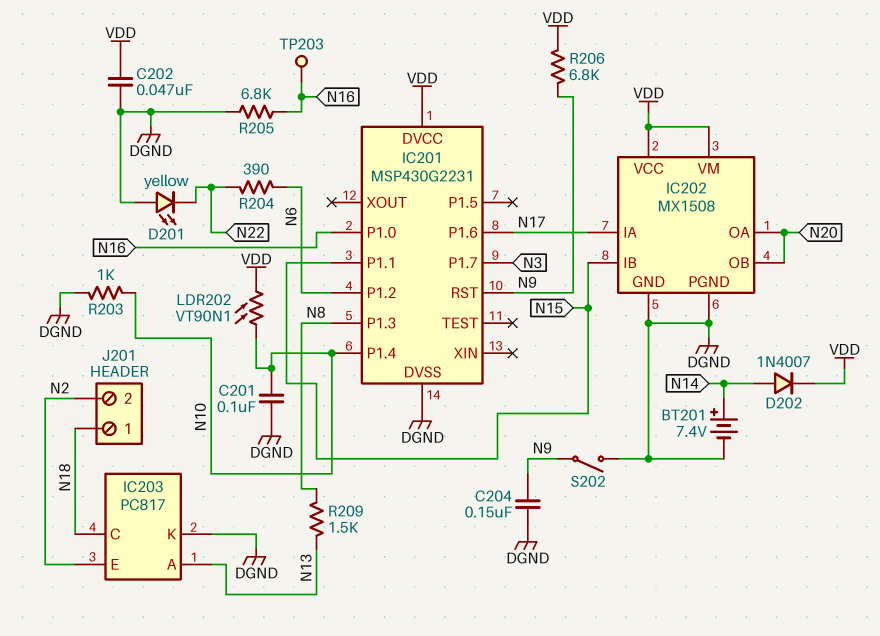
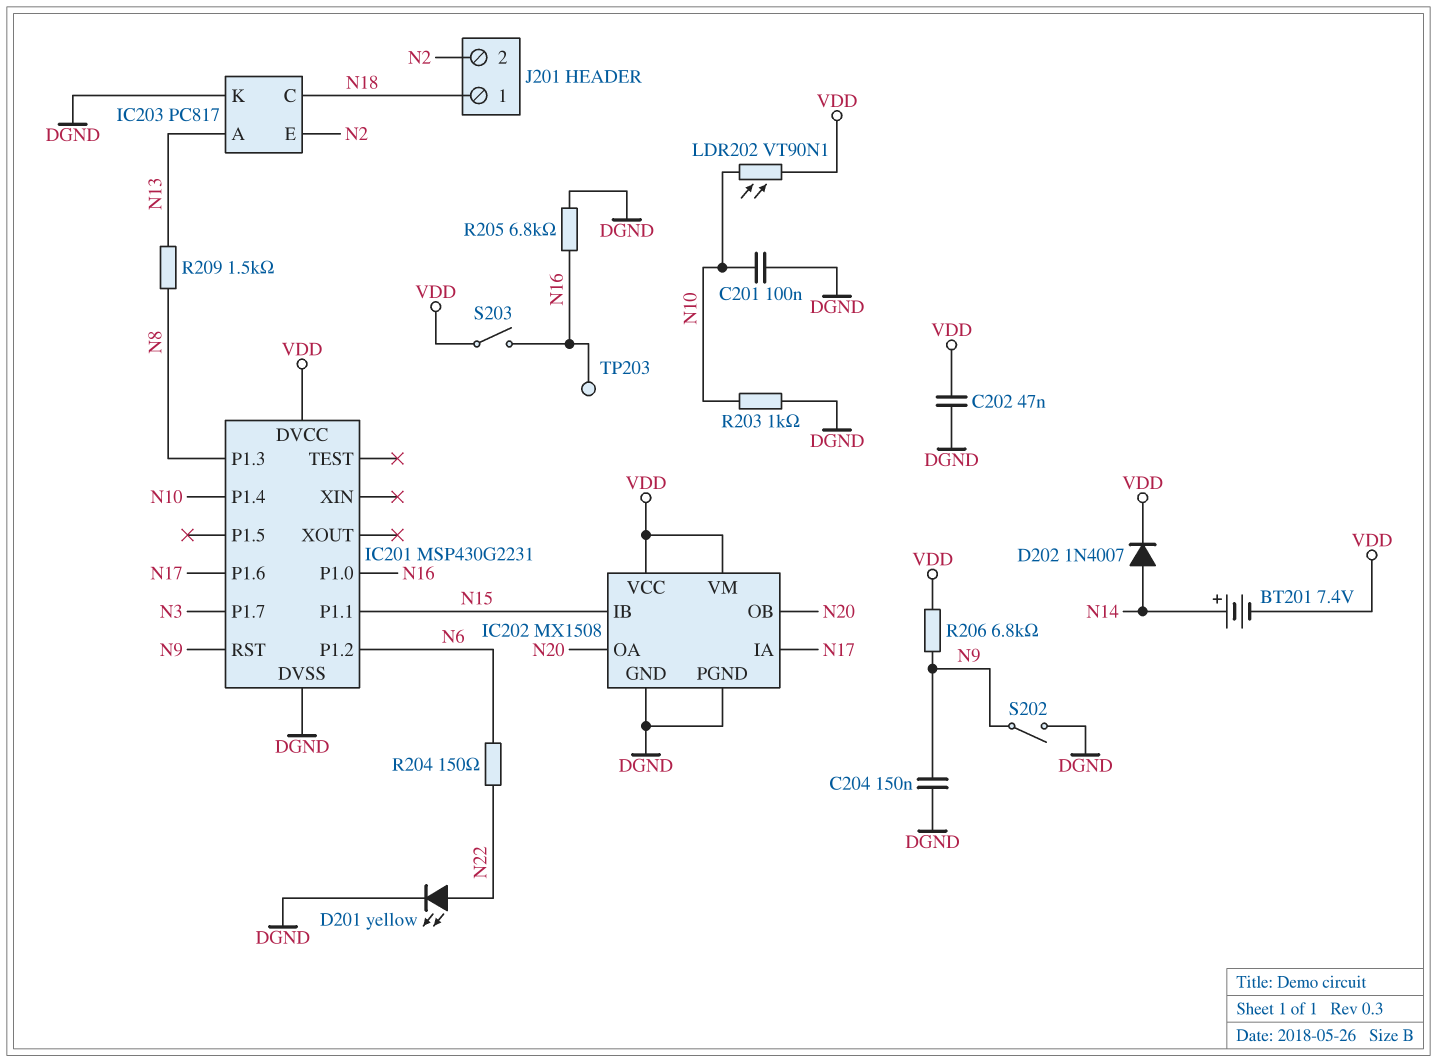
BT201: 7.4V (plus N14, minus DGND) -> 7.4V (plus N14, minus VDD)
D201: LED yellow (A DGND, K N22) -> LED yellow (A N22, K DGND)
R204: 390 (N6, N22) -> 150 (N6, N22)
S203: none -> switch (N16, VDD)

